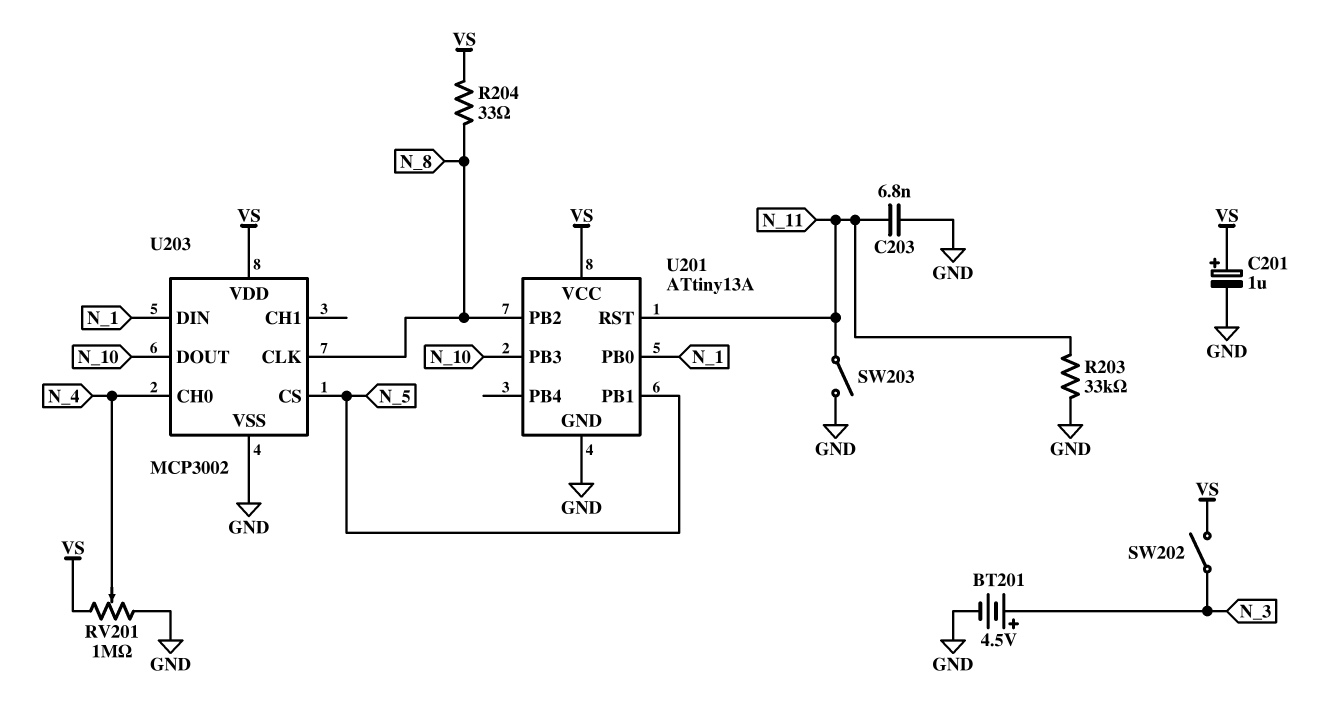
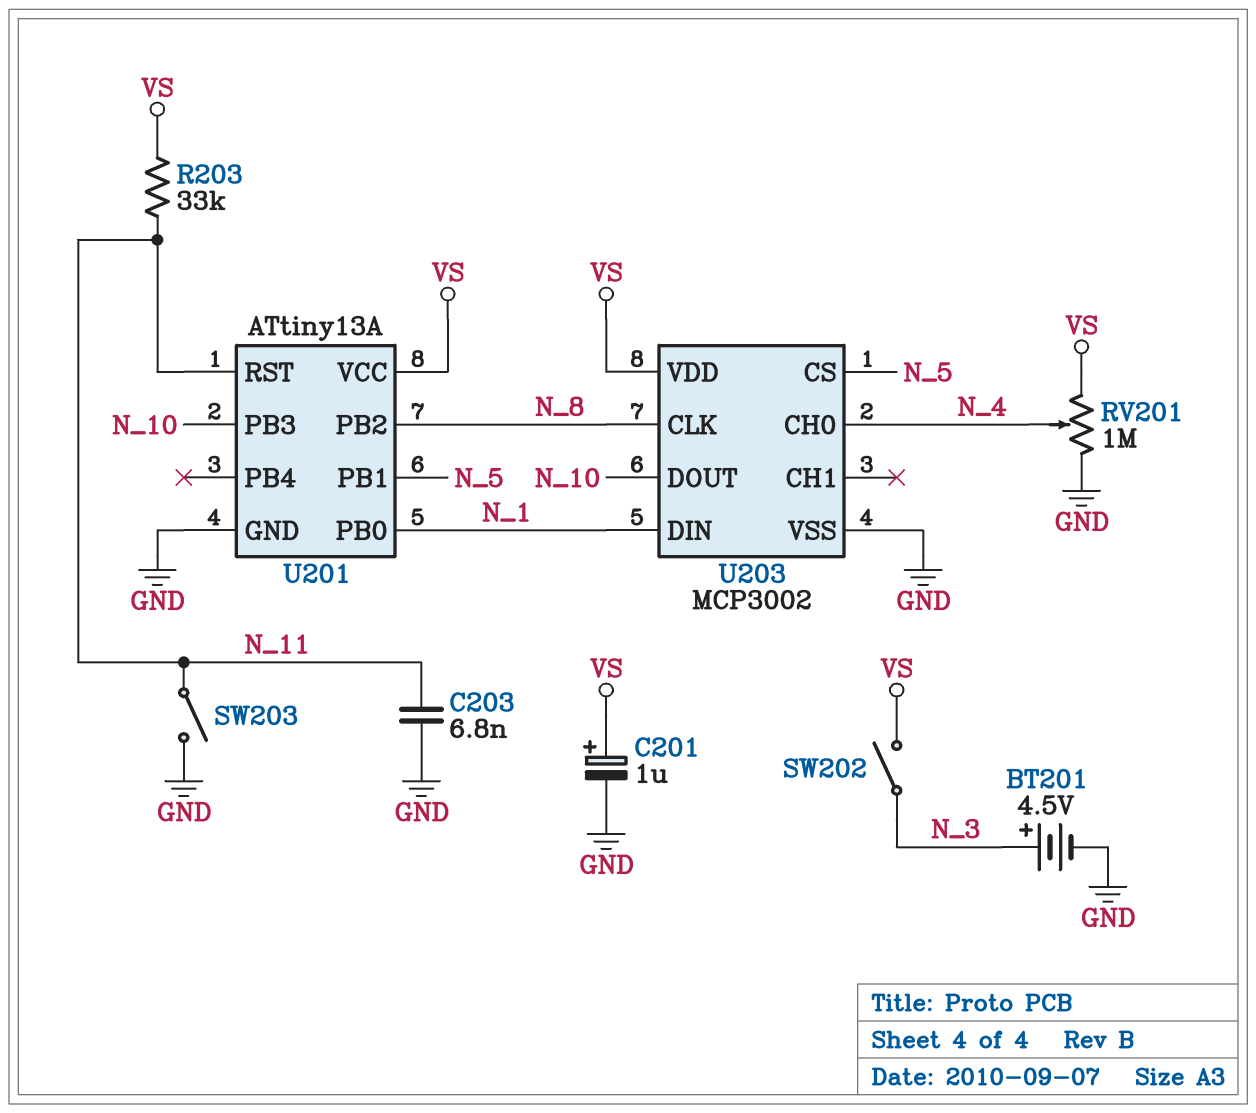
R203: 33k (GND, N_11) -> 33k (N_11, VS)
R204: 33 (N_8, VS) -> none

